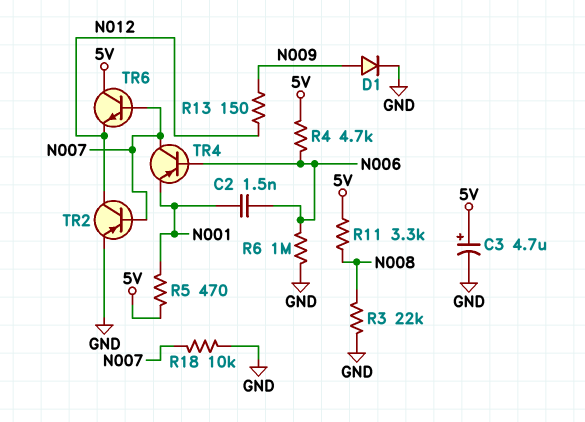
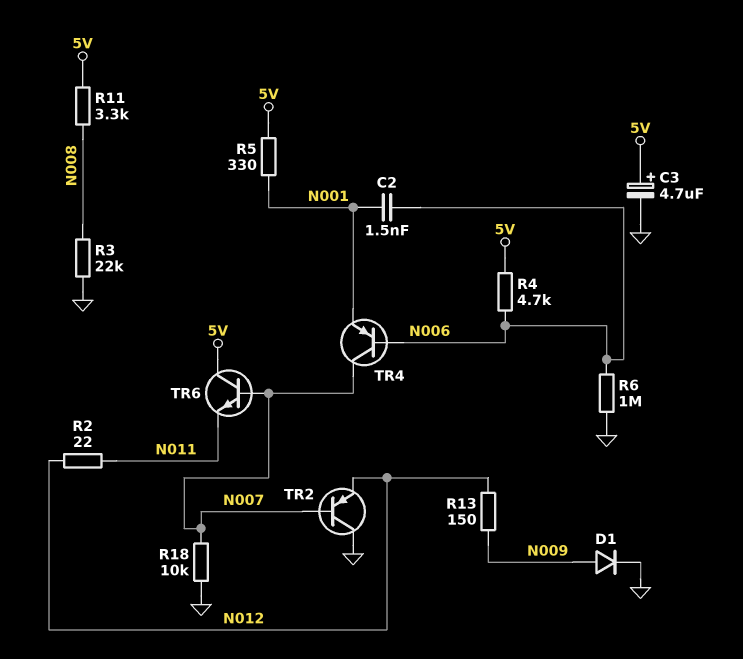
R2: none -> 22 (N011, N012)
R5: 470 (5V, N001) -> 330 (5V, N001)
TR2: PNP (B N007, C N012, E GND) -> PNP (B N007, C GND, E N012)
TR6: NPN (B N007, C 5V, E N012) -> NPN (B N007, C 5V, E N011)

